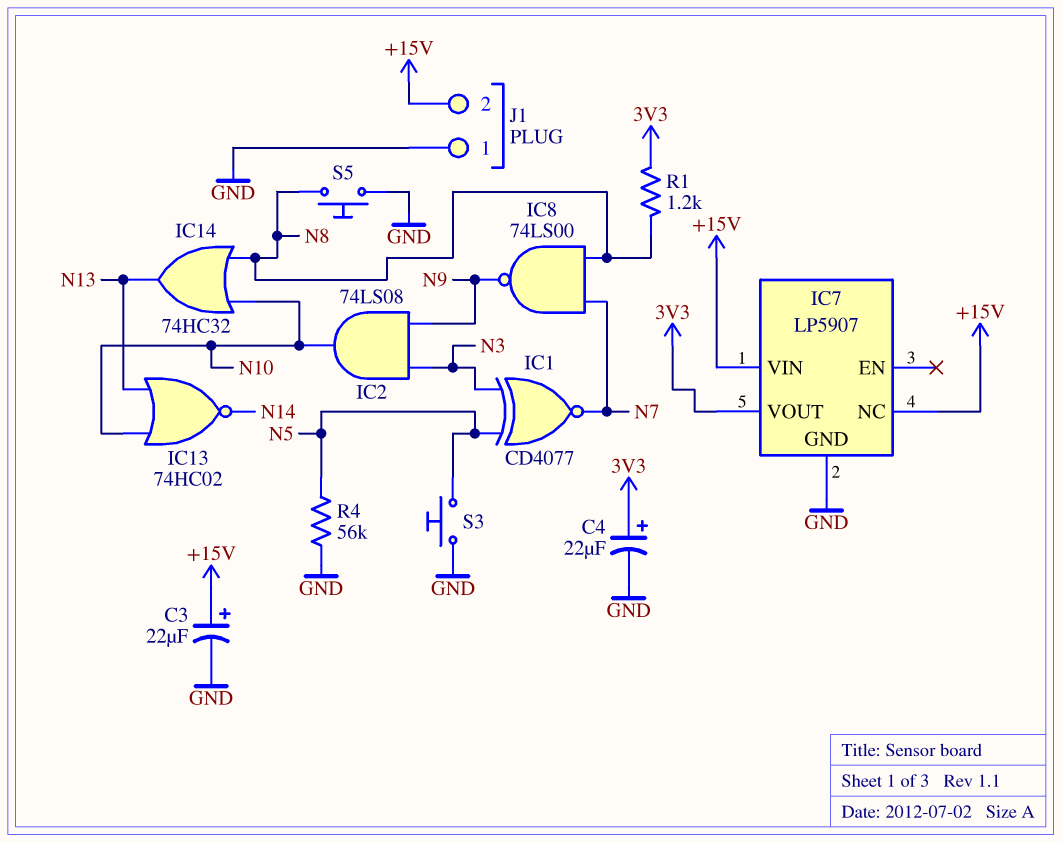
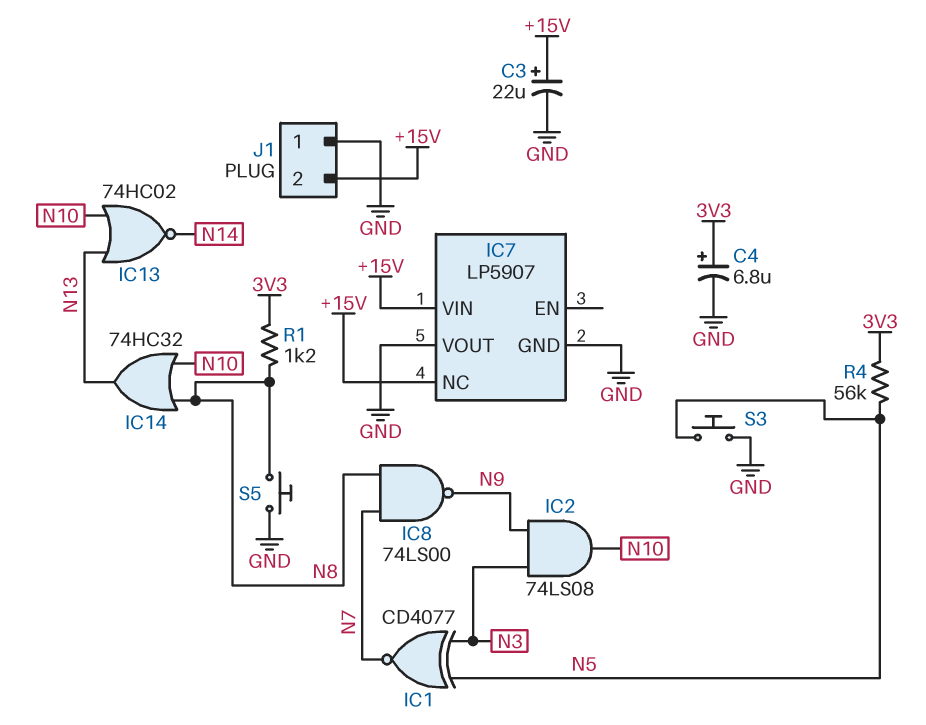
C4: 22uF (plus 3V3, minus GND) -> 6.8uF (plus 3V3, minus GND)
IC7 pin VOUT: 3V3 -> GND
R4: 56k (GND, N5) -> 56k (3V3, N5)

